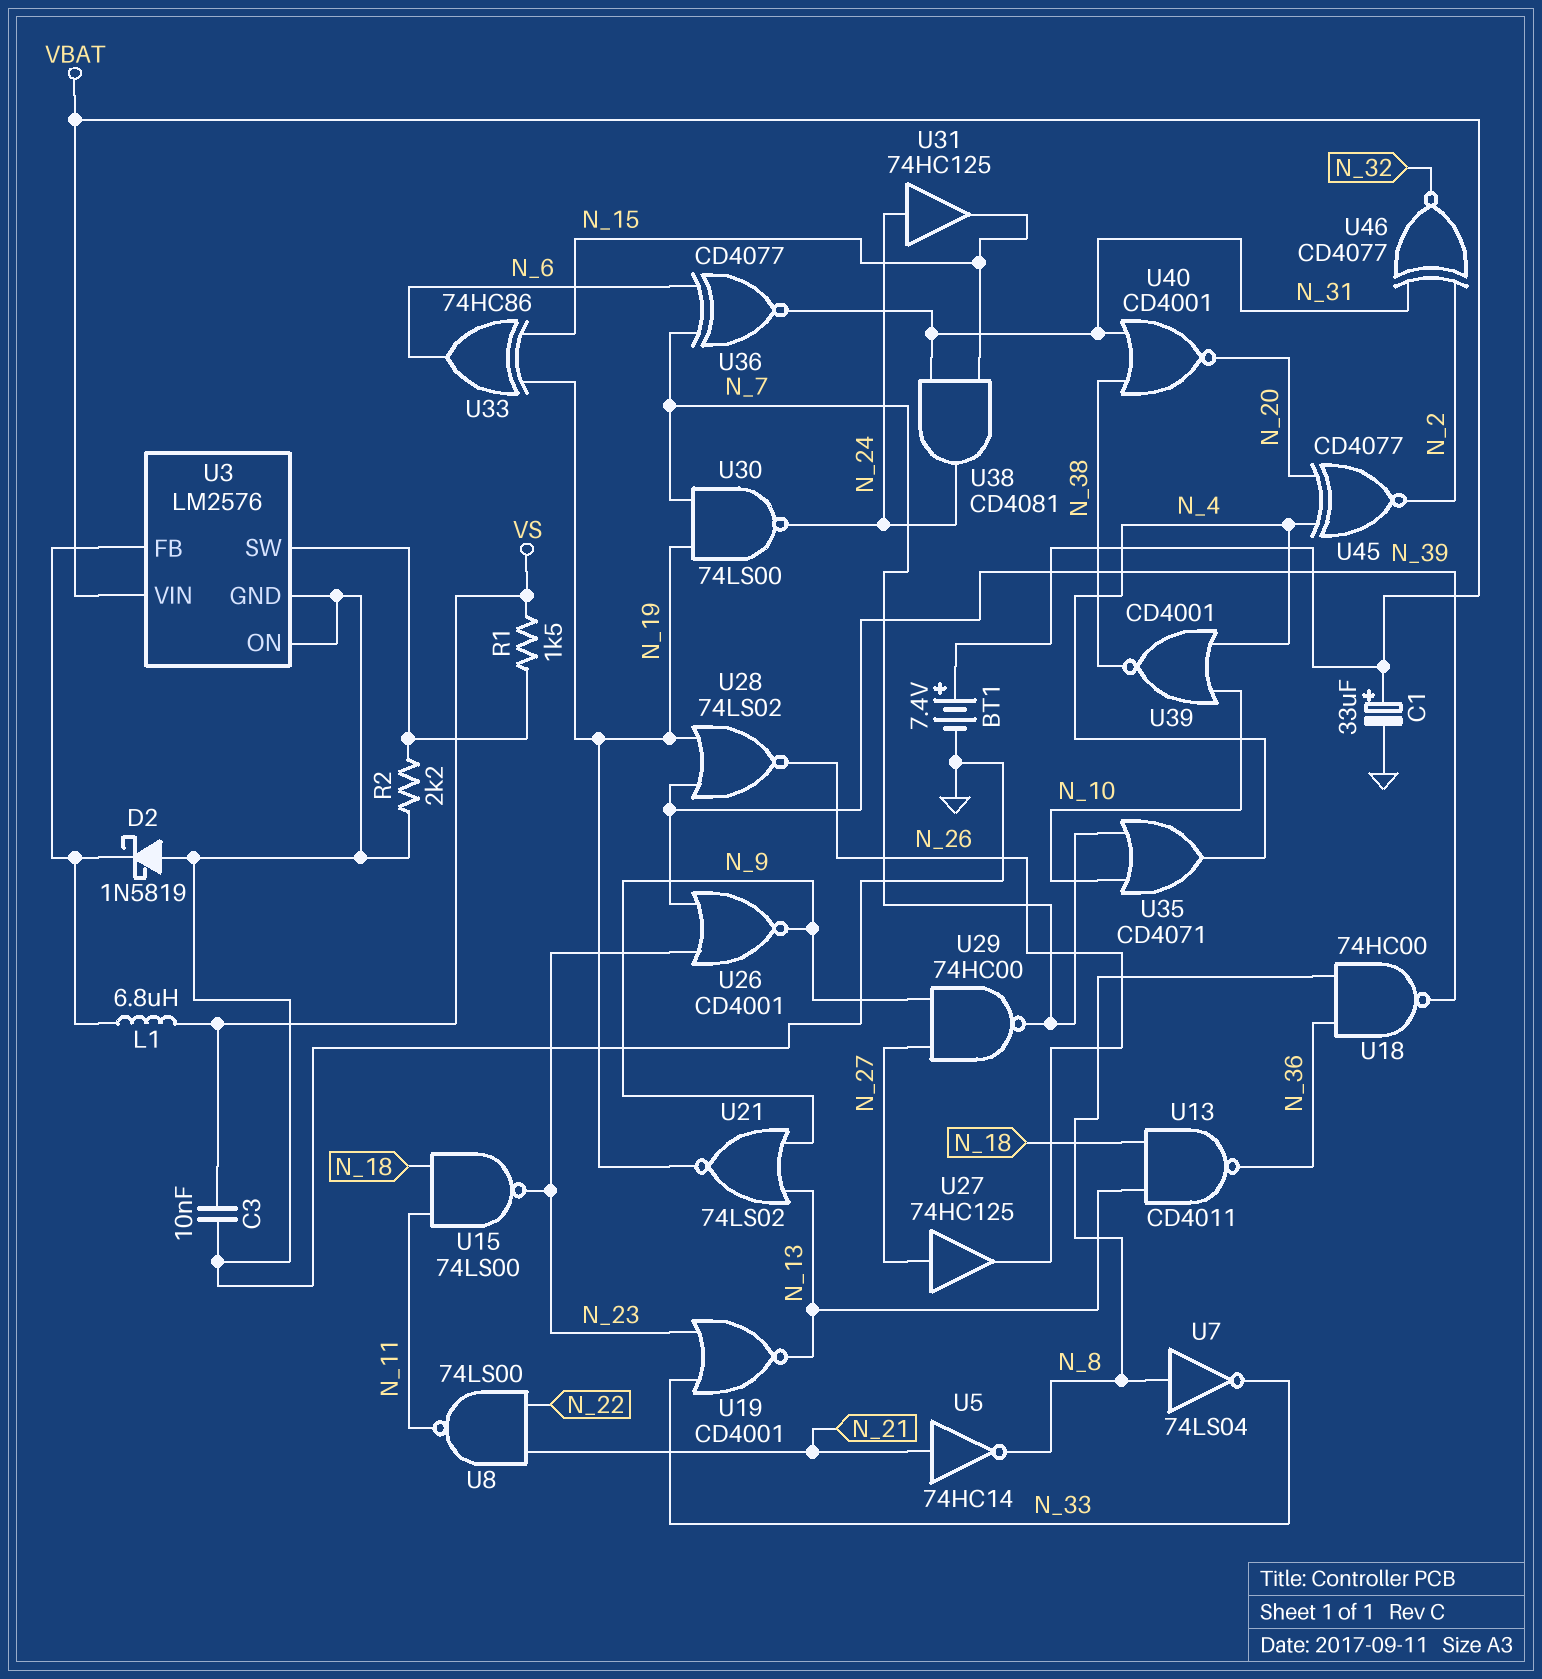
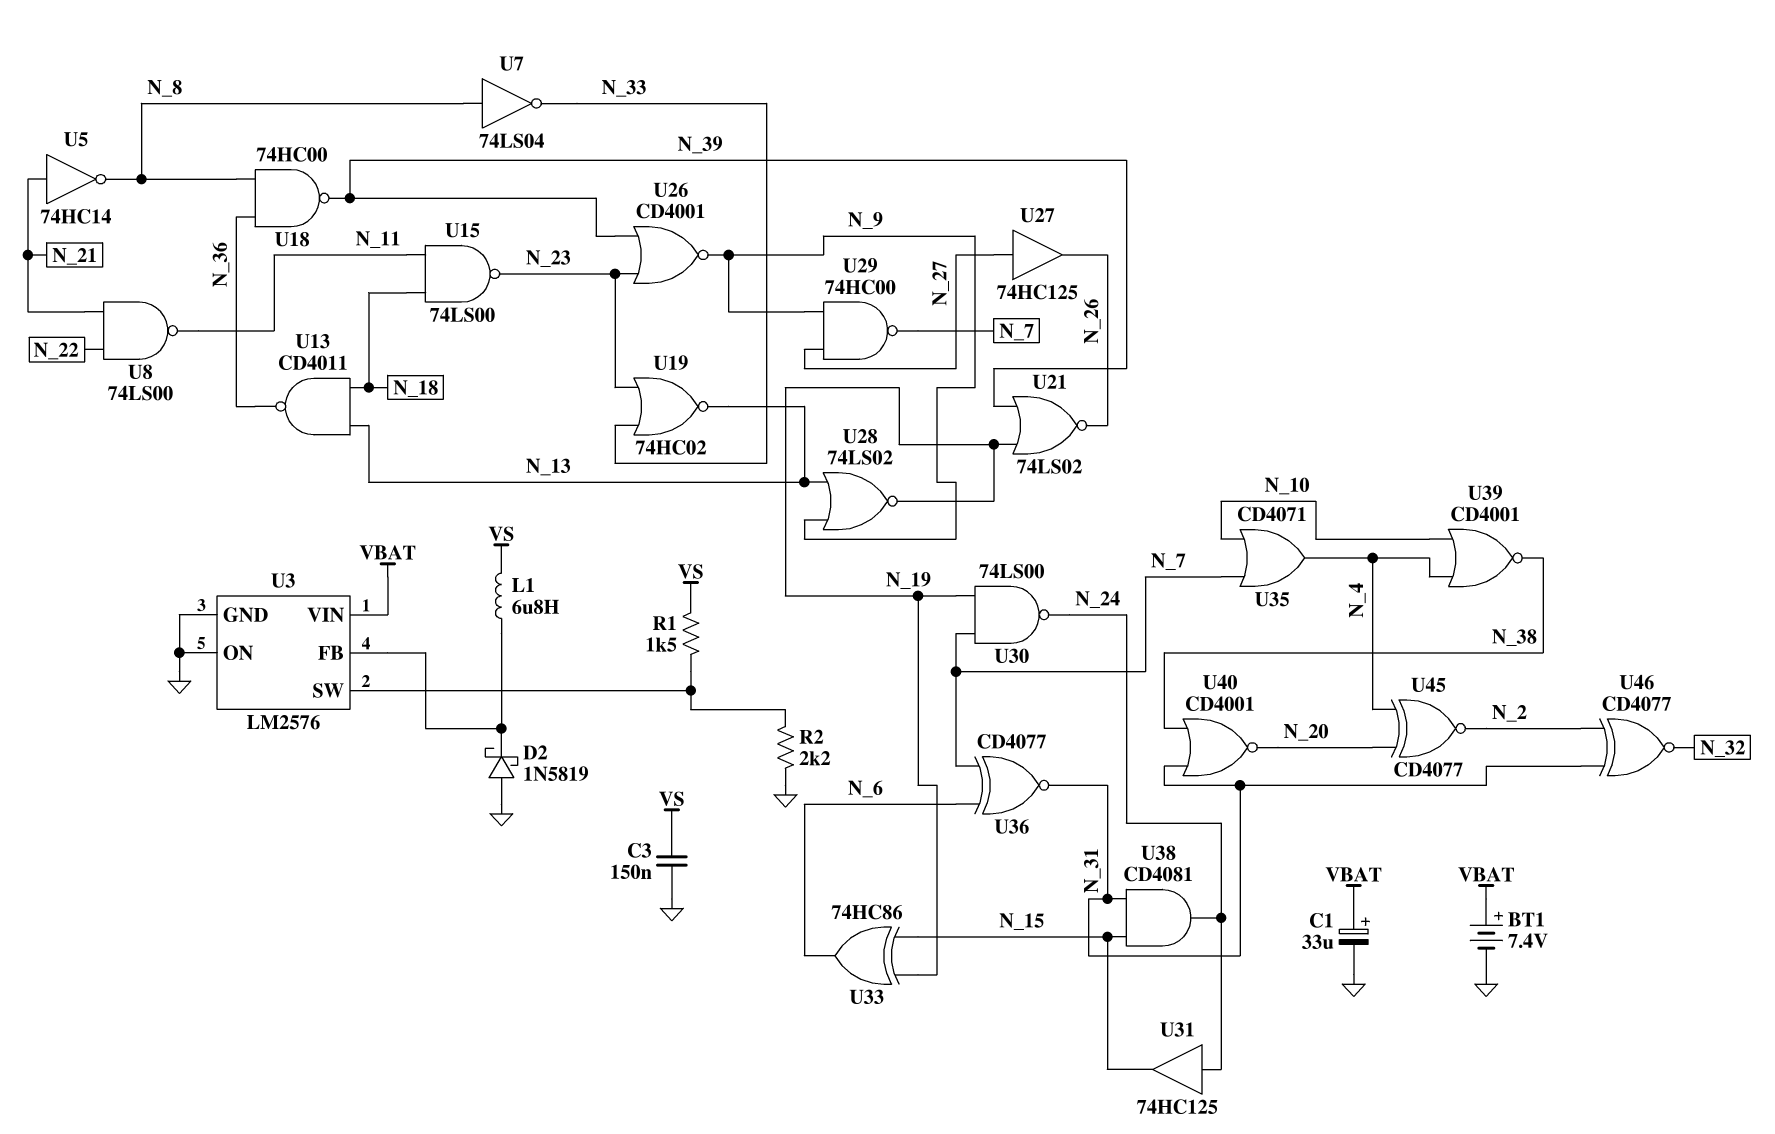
C3: 10nF (GND, VS) -> 150nF (GND, VS)
U19: NOR CD4001 (in N_23, in N_33, out N_13) -> NOR 74HC02 (in N_23, in N_33, out N_13)
U21: NOR 74LS02 (in N_9, in N_13, out N_19) -> NOR 74LS02 (in N_19, in N_39, out N_26)
U28: NOR 74LS02 (in N_19, in N_39, out N_26) -> NOR 74LS02 (in N_9, in N_13, out N_19)

